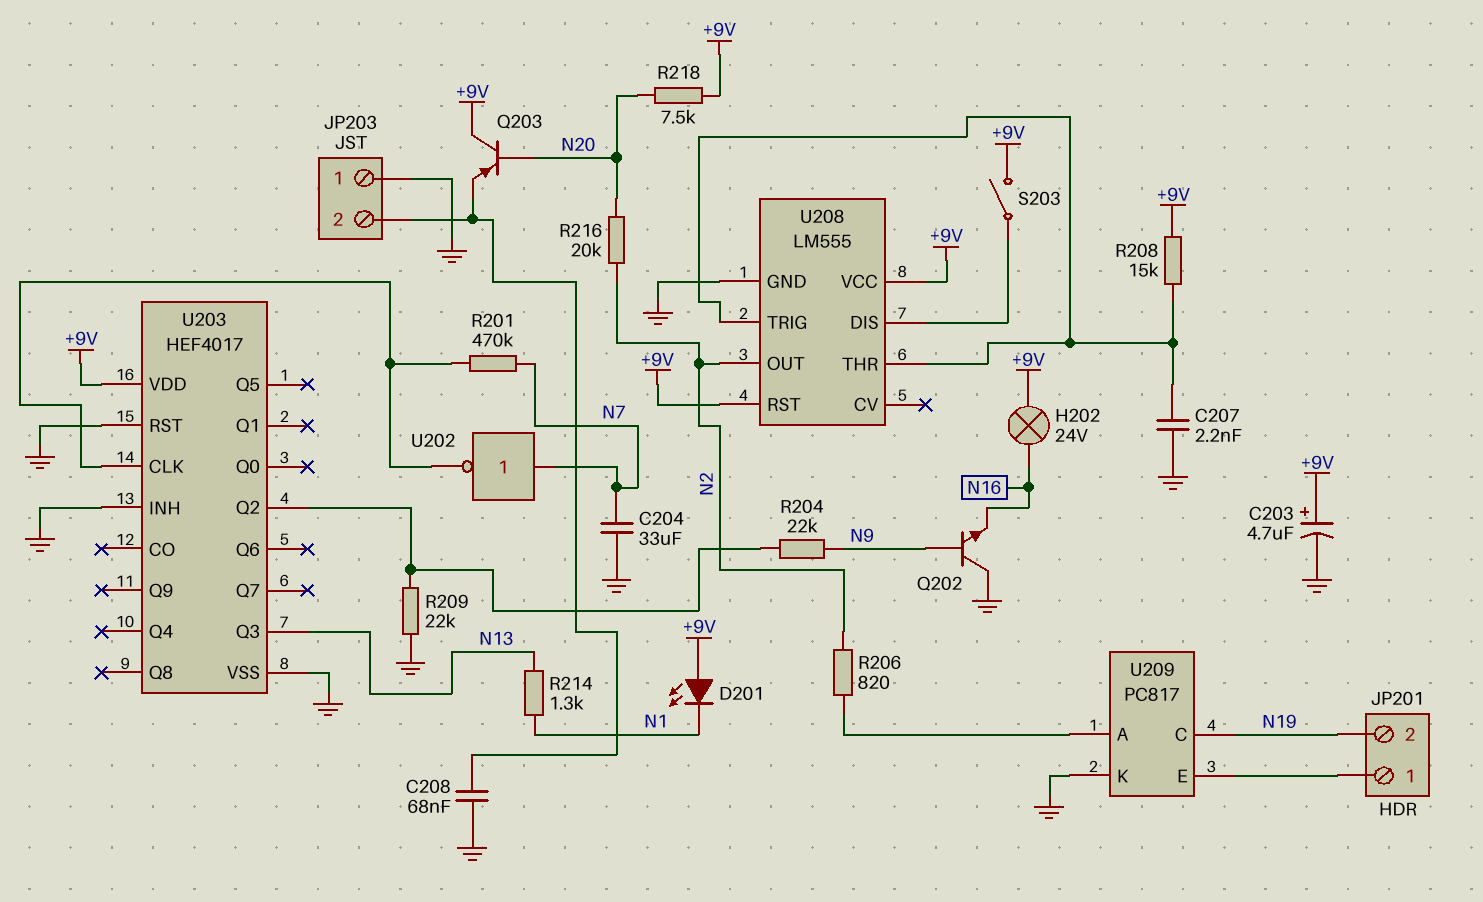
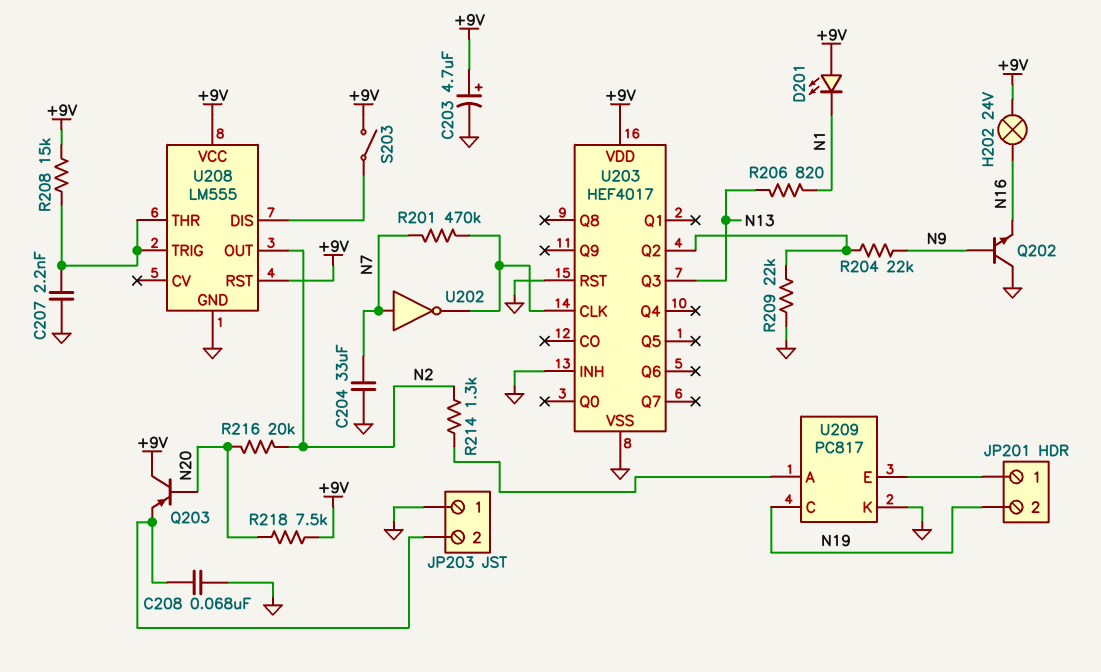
R206: 820 (N2, U209/A) -> 820 (N1, N13)
R214: 1.3k (N1, N13) -> 1.3k (N2, U209/A)

